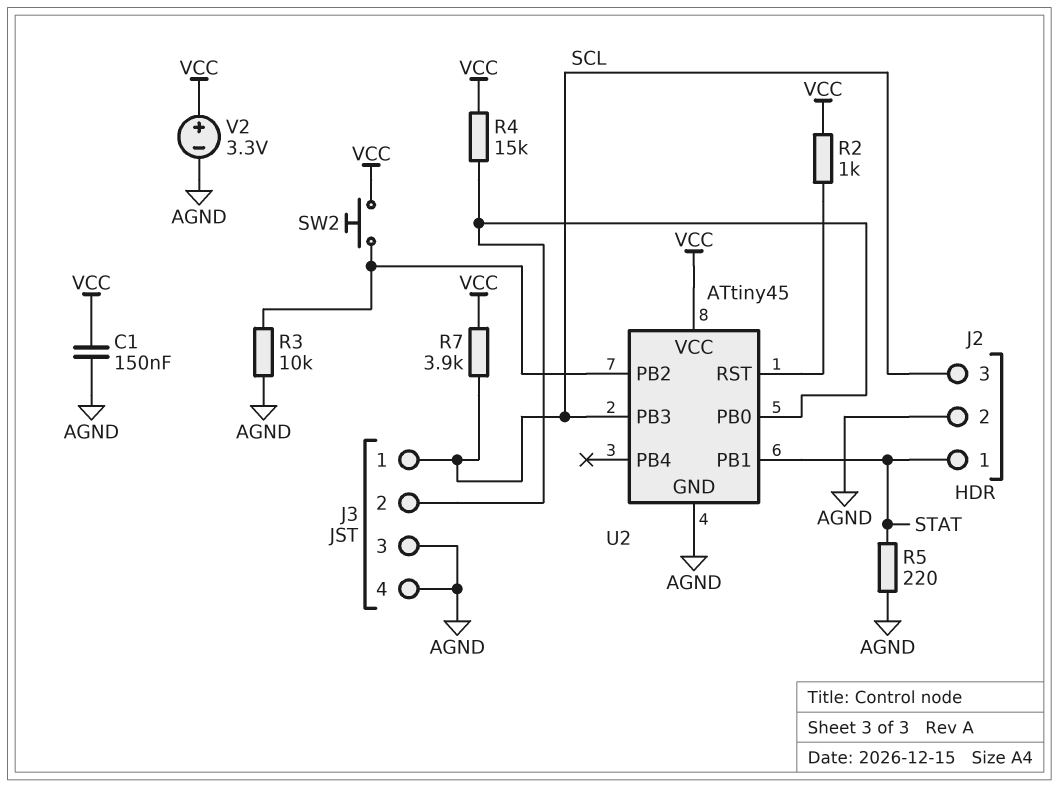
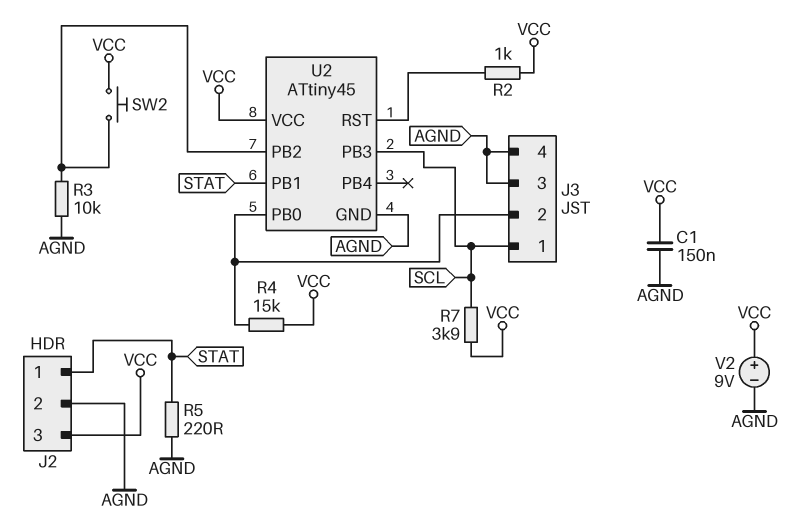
J2 pin 3: SCL -> VCC
V2: 3.3V (plus VCC, minus AGND) -> 9V (plus VCC, minus AGND)

